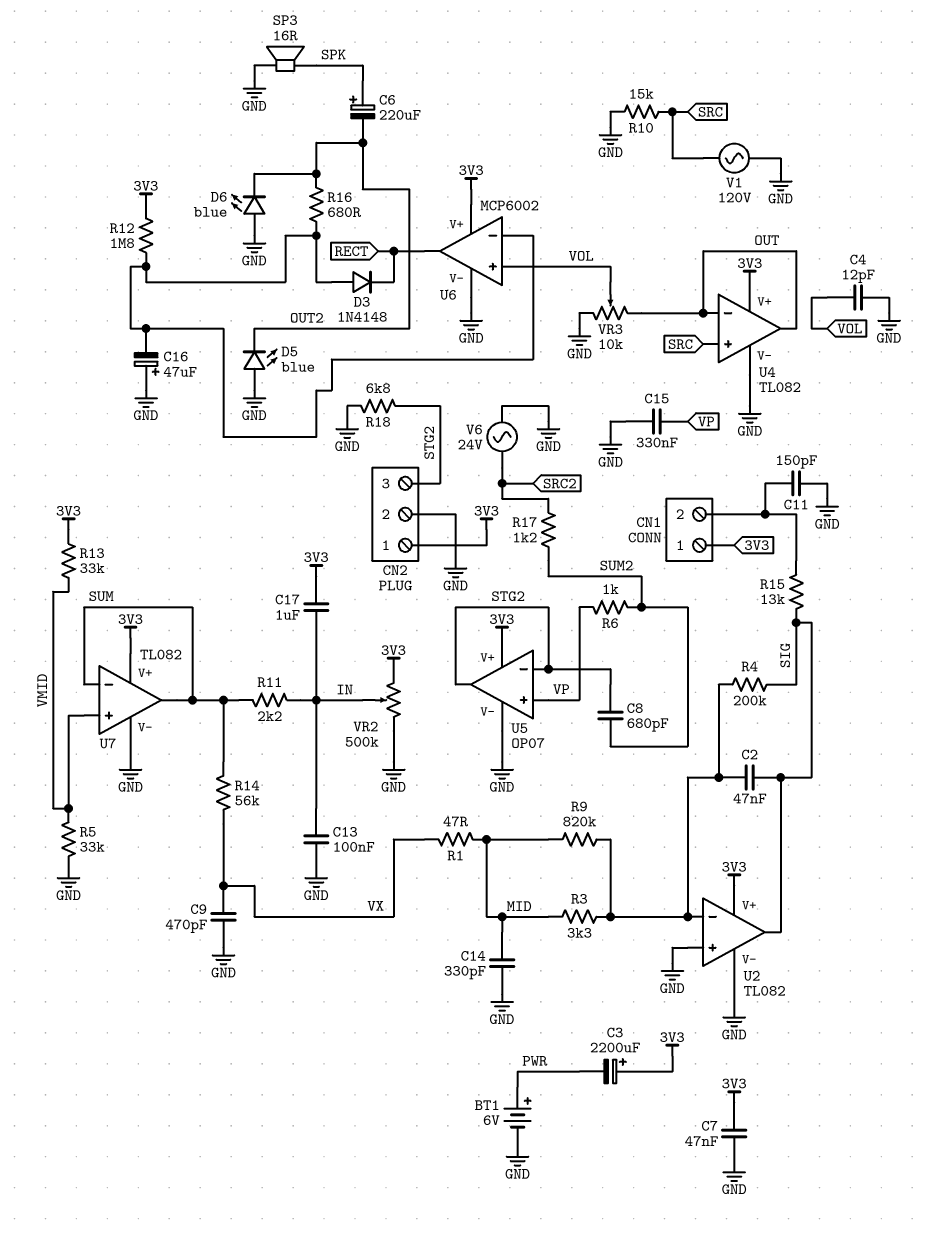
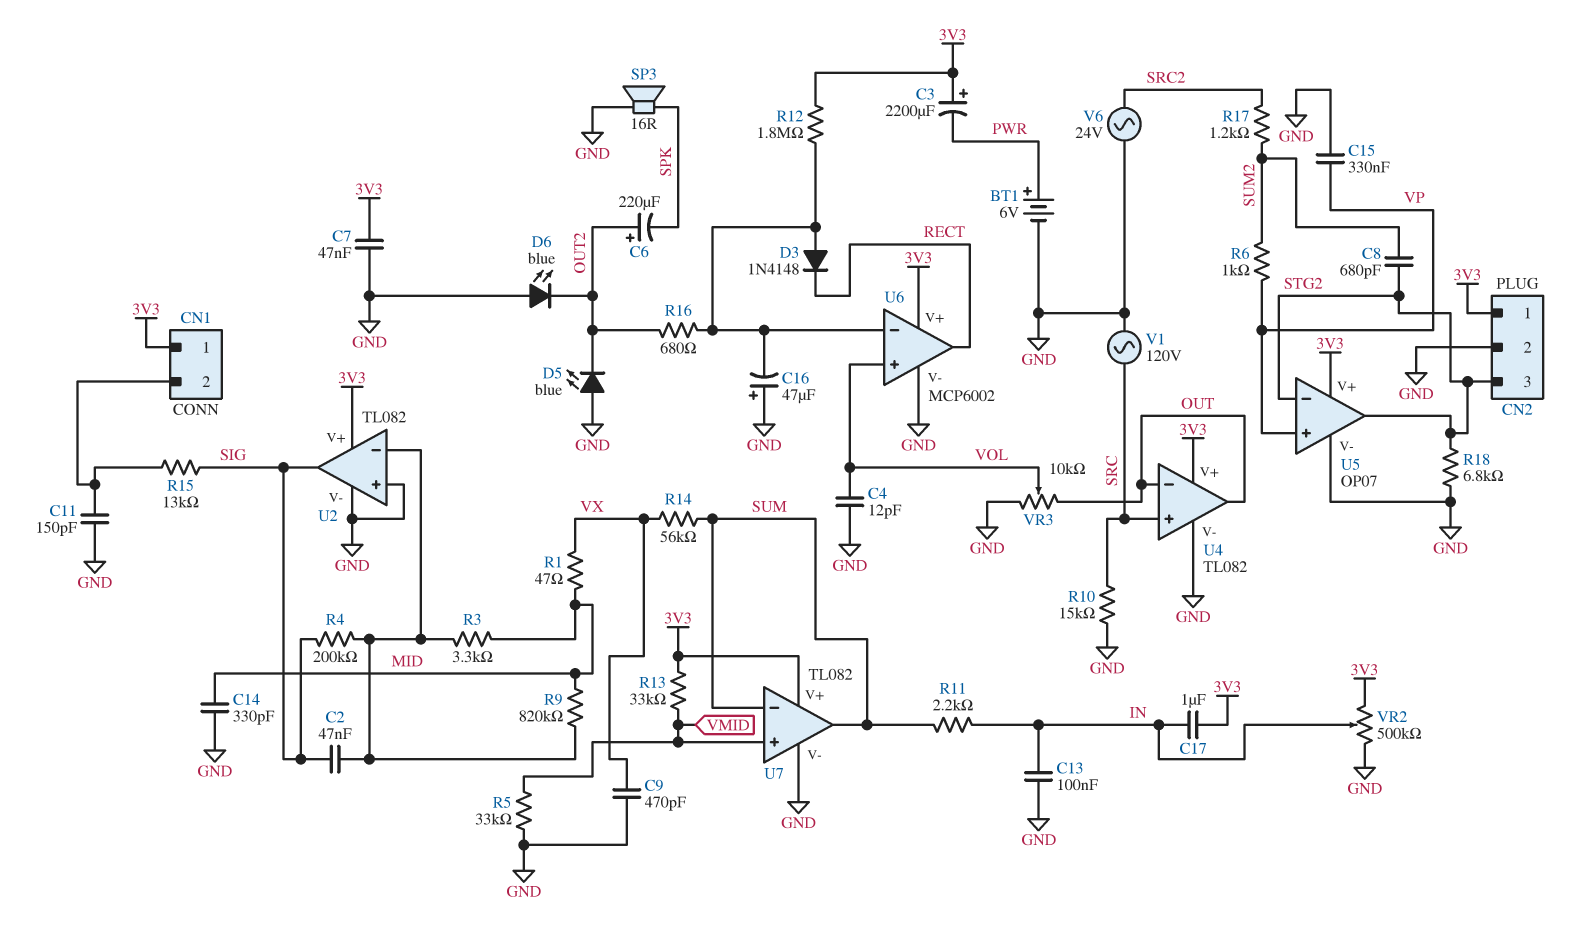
C6: 220uF (plus SPK, minus OUT2) -> 220uF (plus OUT2, minus SPK)

